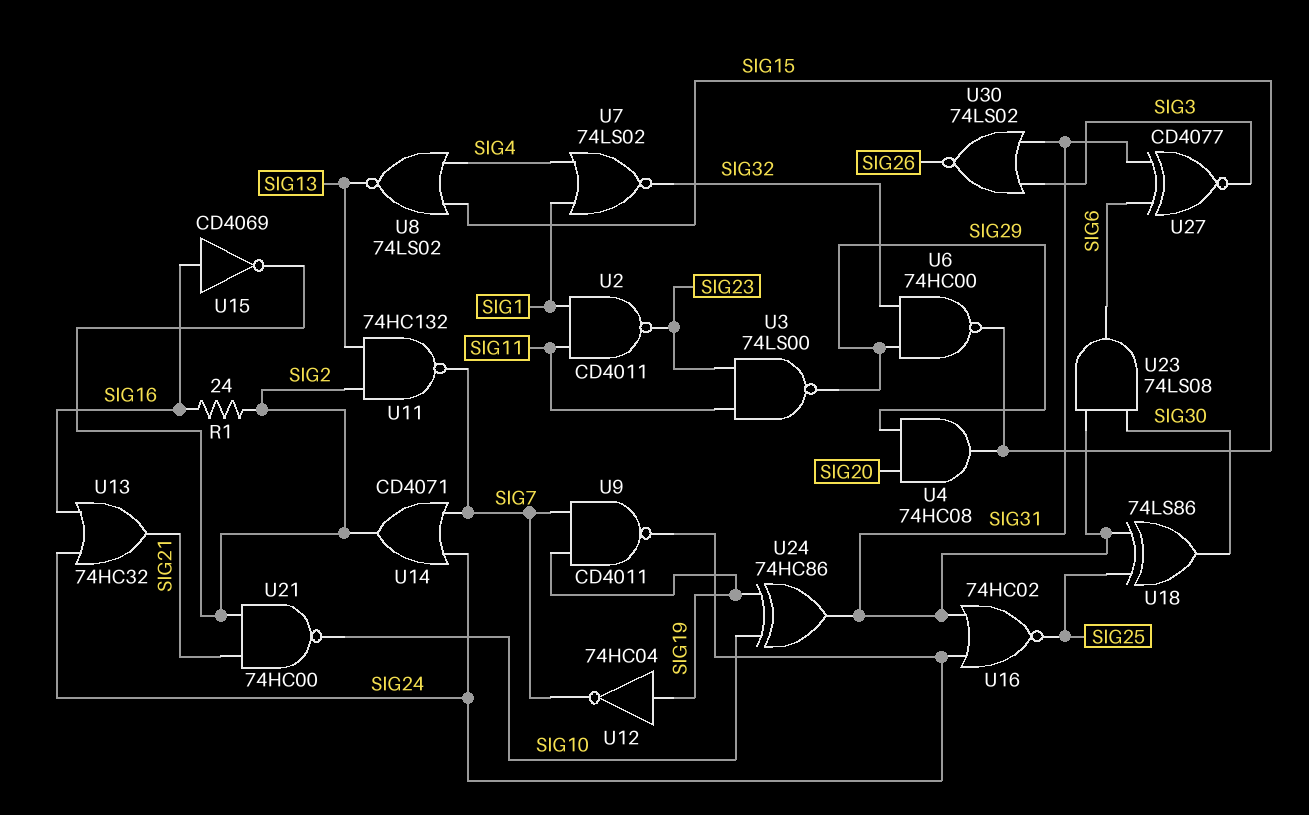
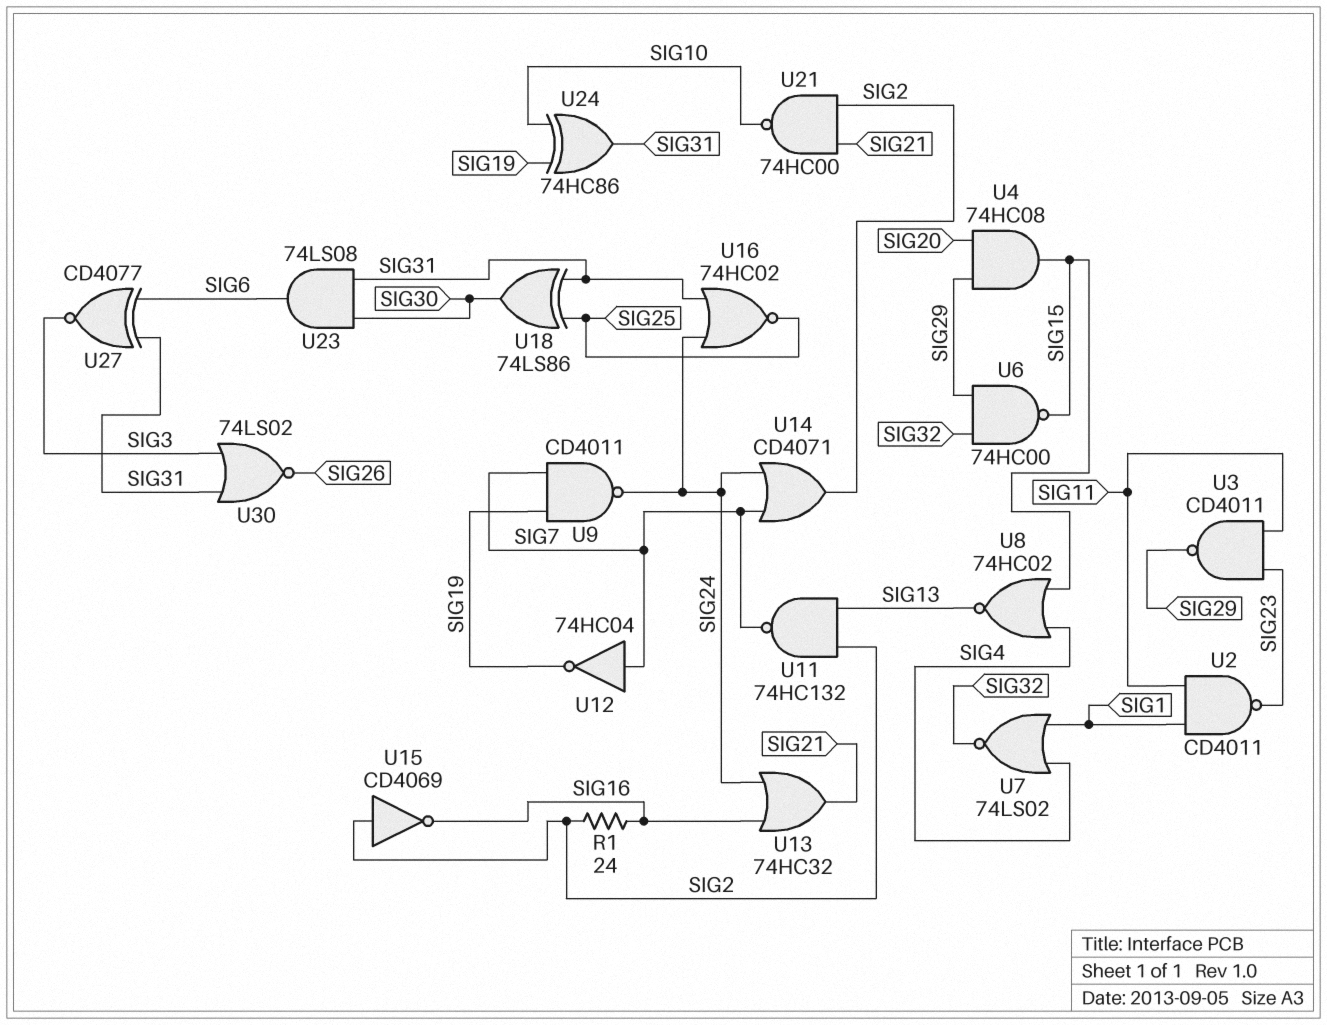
U3: NAND 74LS00 (in SIG11, in SIG23, out SIG29) -> NAND CD4011 (in SIG11, in SIG23, out SIG29)
U8: NOR 74LS02 (in SIG4, in SIG15, out SIG13) -> NOR 74HC02 (in SIG4, in SIG15, out SIG13)
U12: NOT 74HC04 (in SIG19, out SIG7) -> NOT 74HC04 (in SIG7, out SIG19)
U15: NOT CD4069 (in SIG16, out SIG2) -> NOT CD4069 (in SIG2, out SIG16)

